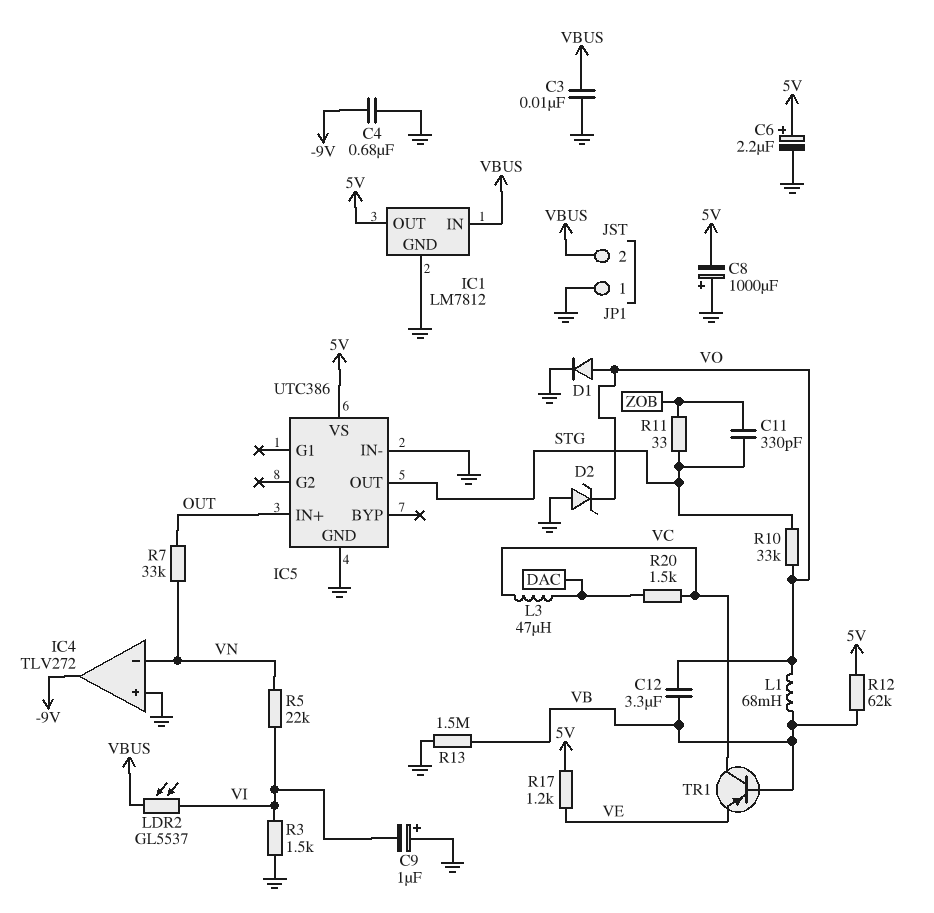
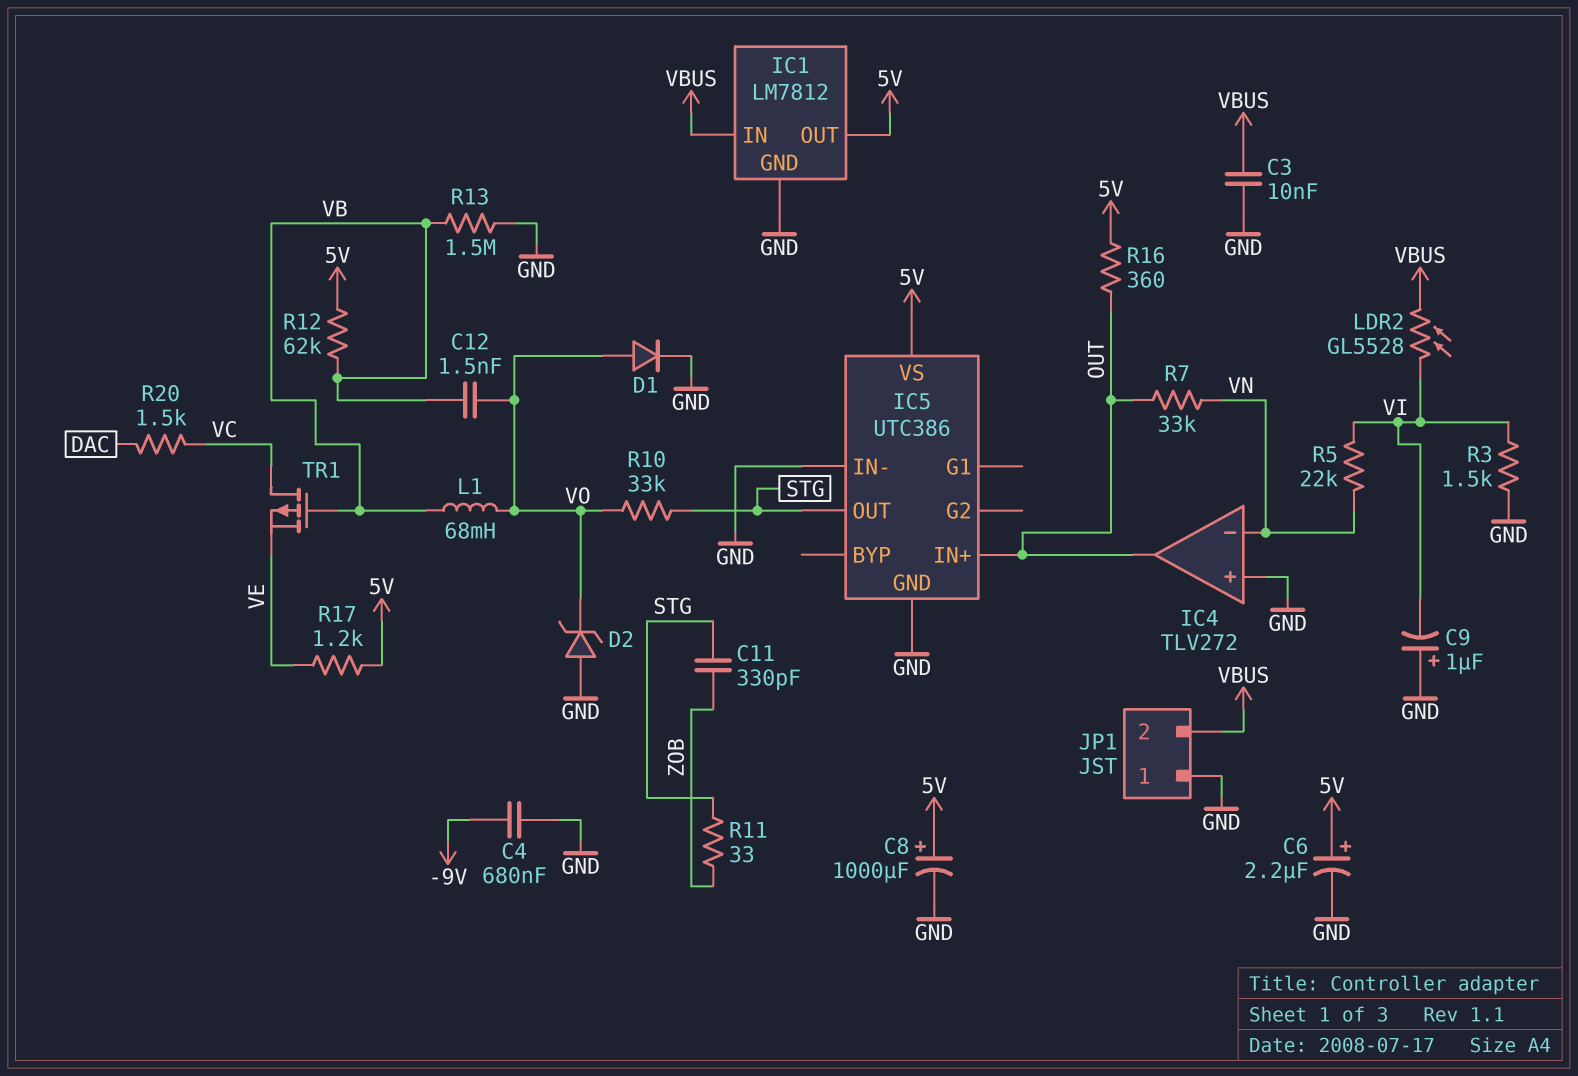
C8: 1000uF (plus GND, minus 5V) -> 1000uF (plus 5V, minus GND)
C12: 3.3uF (VB, VO) -> 1.5nF (VB, VO)
IC4 pin out: -9V -> OUT
L3: 47uH (DAC, VC) -> none
LDR2: GL5537 (VBUS, VI) -> GL5528 (VBUS, VI)
R16: none -> 360 (5V, OUT)
TR1: PNP (B VB, C VC, E VE) -> PMOS (G VB, D VC, S VE)

